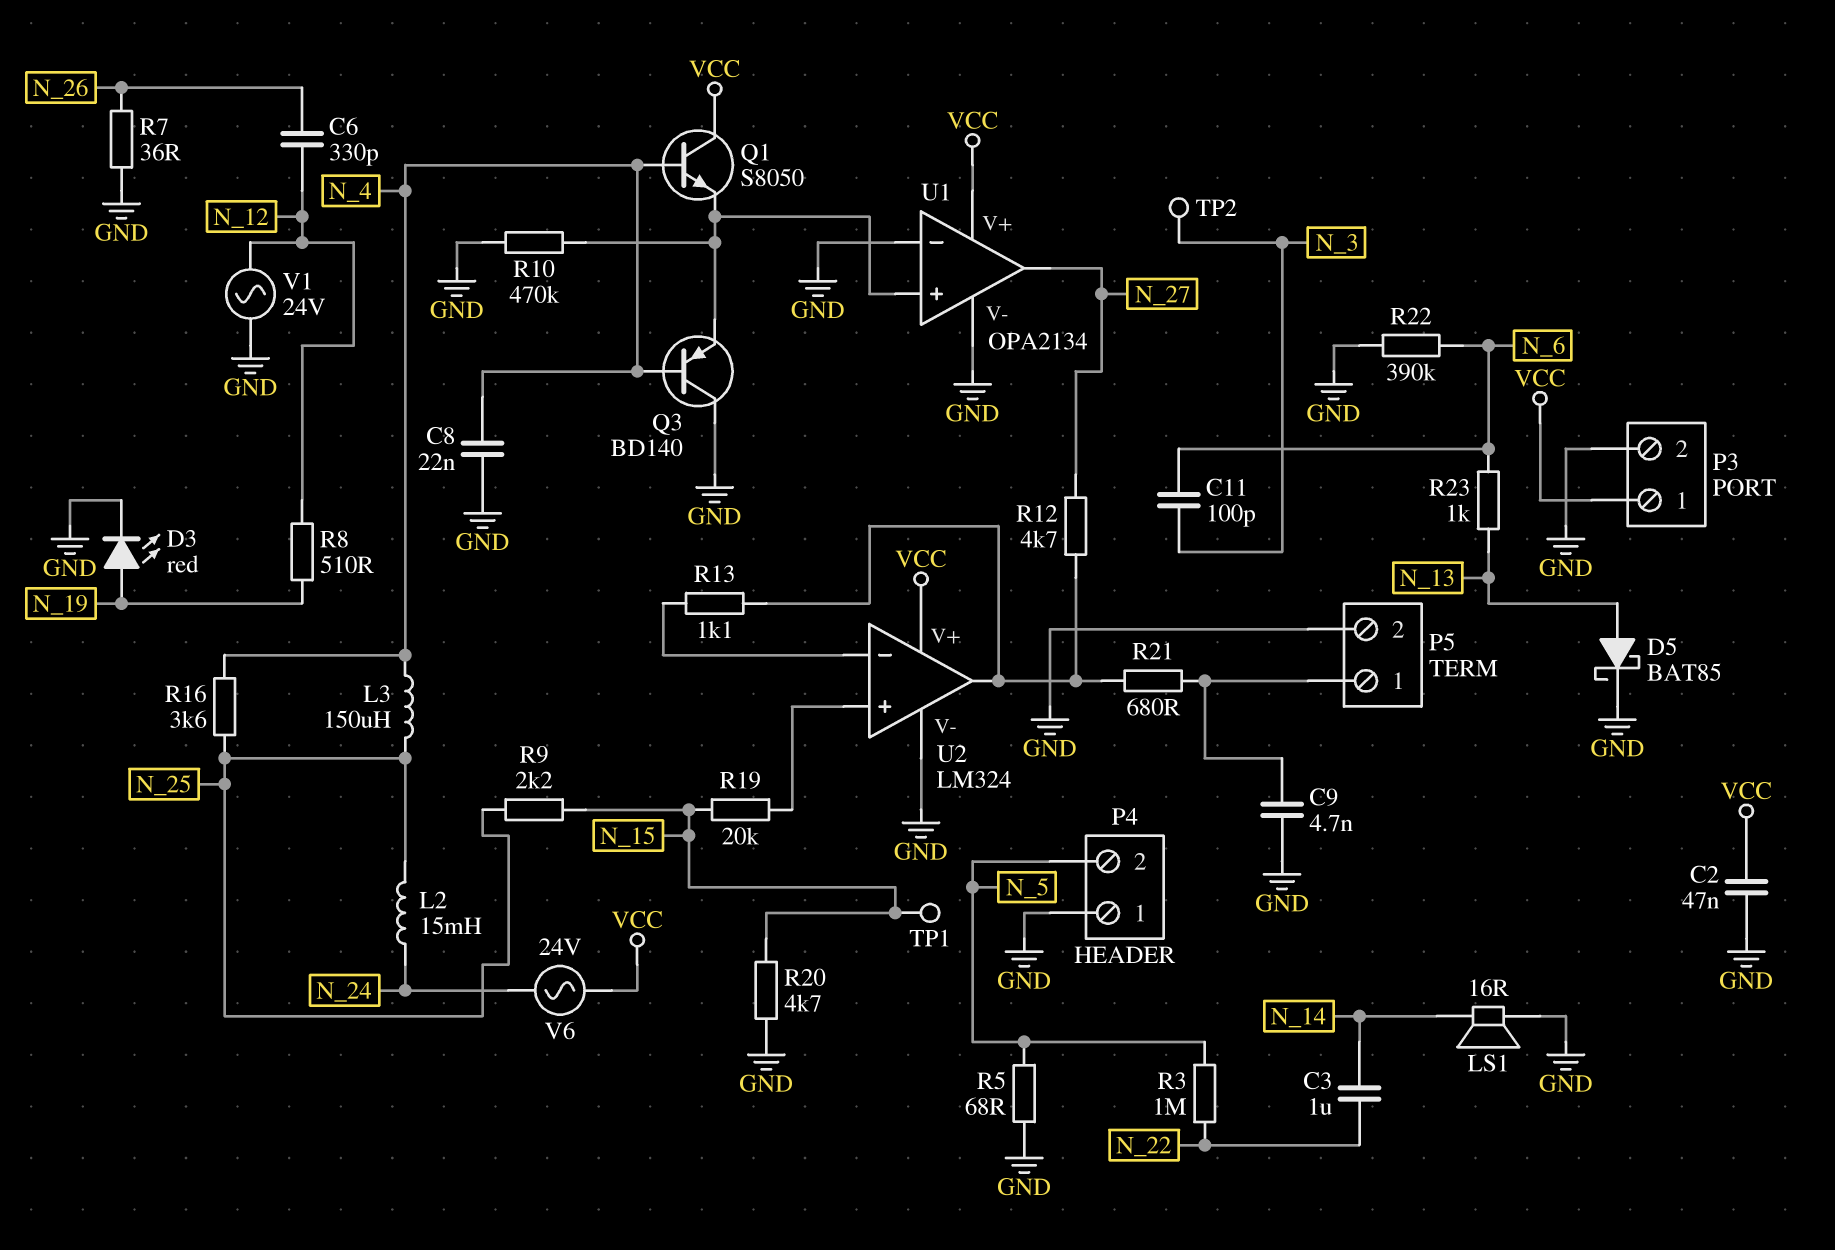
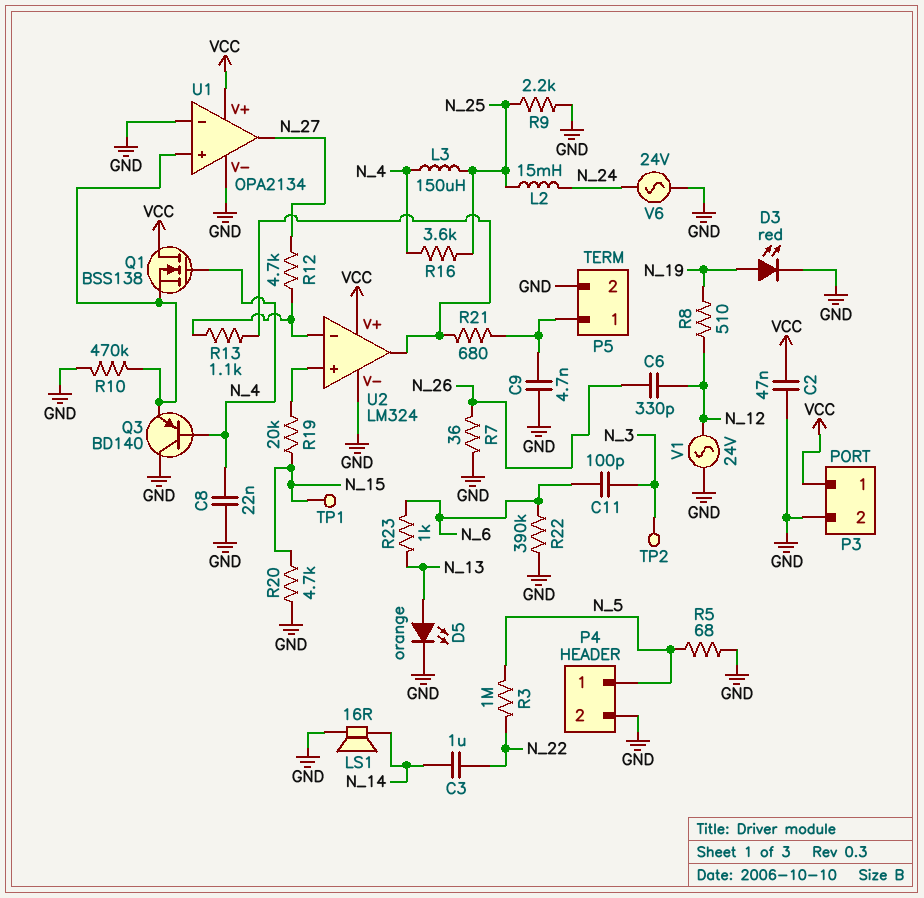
D5: schottky BAT85 (A N_13, K GND) -> LED orange (A N_13, K GND)
P4 pin 1: GND -> N_5
P4 pin 2: N_5 -> GND
Q1: NPN S8050 (B N_4, C VCC, E U1/in+) -> NMOS BSS138 (G N_4, D VCC, S U1/in+)
R9: 2.2k (N_15, N_25) -> 2.2k (GND, N_25)
R12: 4.7k (N_27, U2/out) -> 4.7k (N_27, U2/in-)
V6: AC 24V (N_24, VCC) -> AC 24V (GND, N_24)

